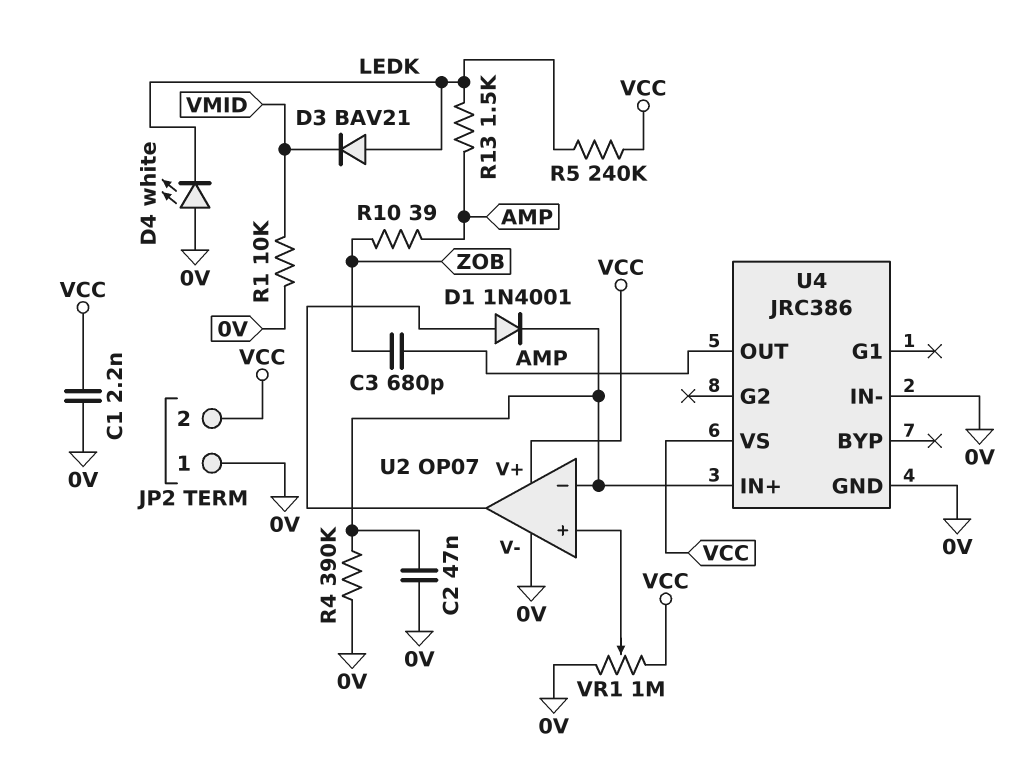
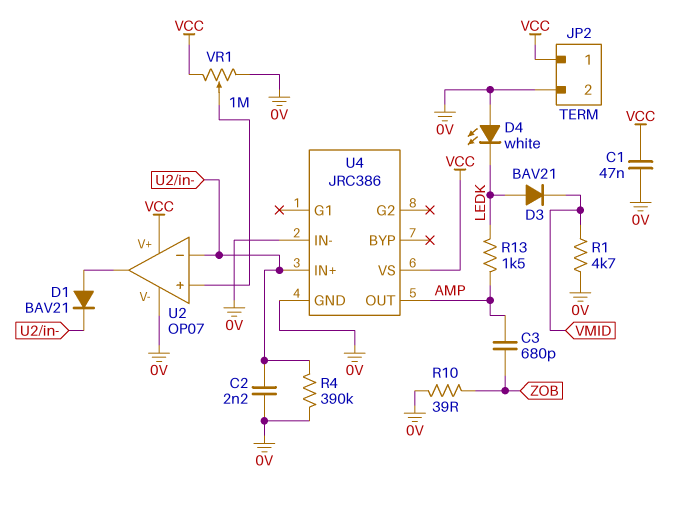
C1: 2.2nF (0V, VCC) -> 47nF (0V, VCC)
C2: 47nF (0V, U2/in-) -> 2.2nF (0V, U2/in-)
D1: diode 1N4001 (A U2/out, K U2/in-) -> diode BAV21 (A U2/out, K U2/in-)
JP2 pin 1: 0V -> VCC
JP2 pin 2: VCC -> 0V
R1: 10k (0V, VMID) -> 4.7k (0V, VMID)
R5: 240k (LEDK, VCC) -> none
R10: 39 (AMP, ZOB) -> 39 (0V, ZOB)

